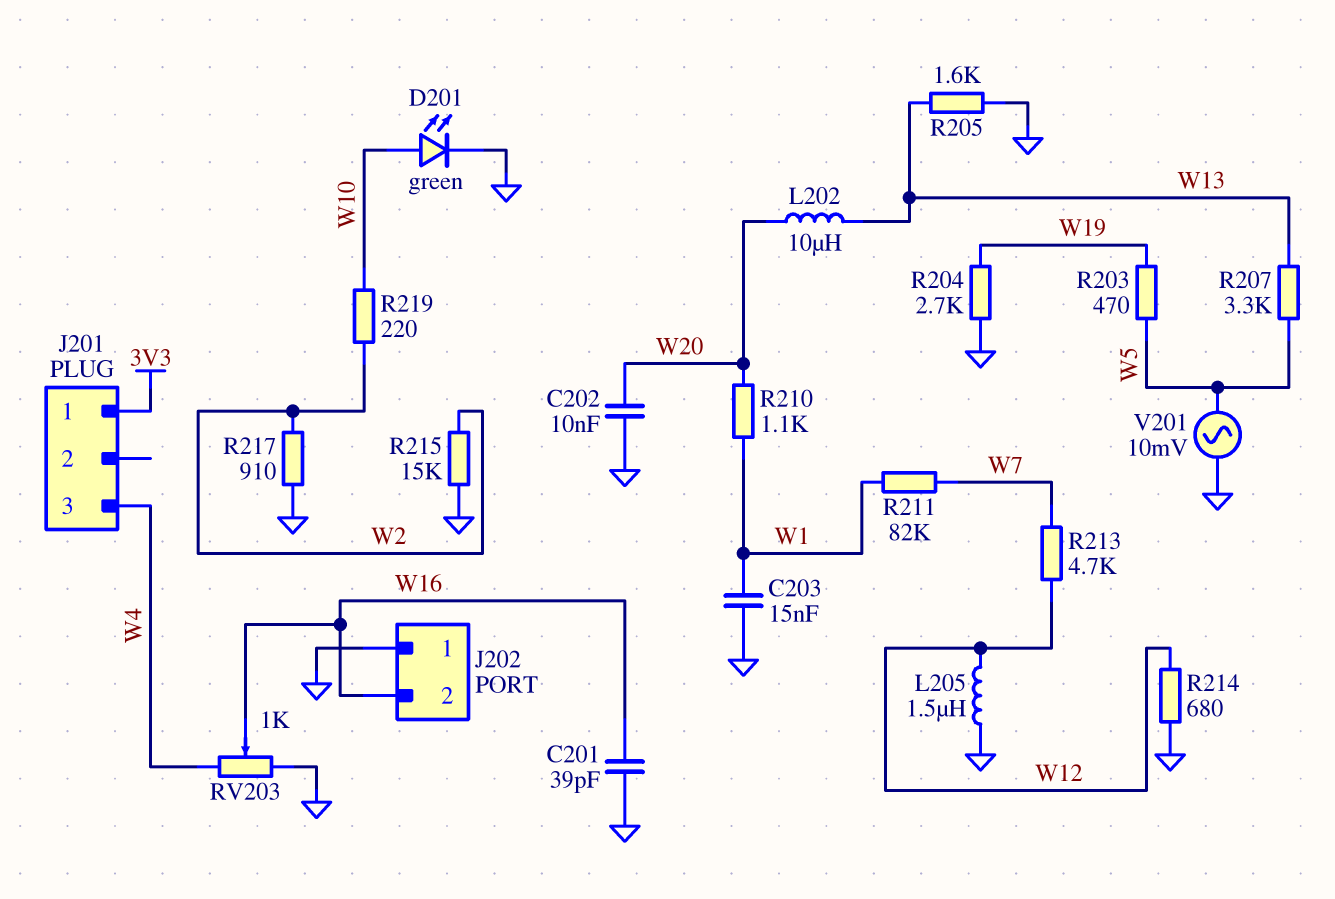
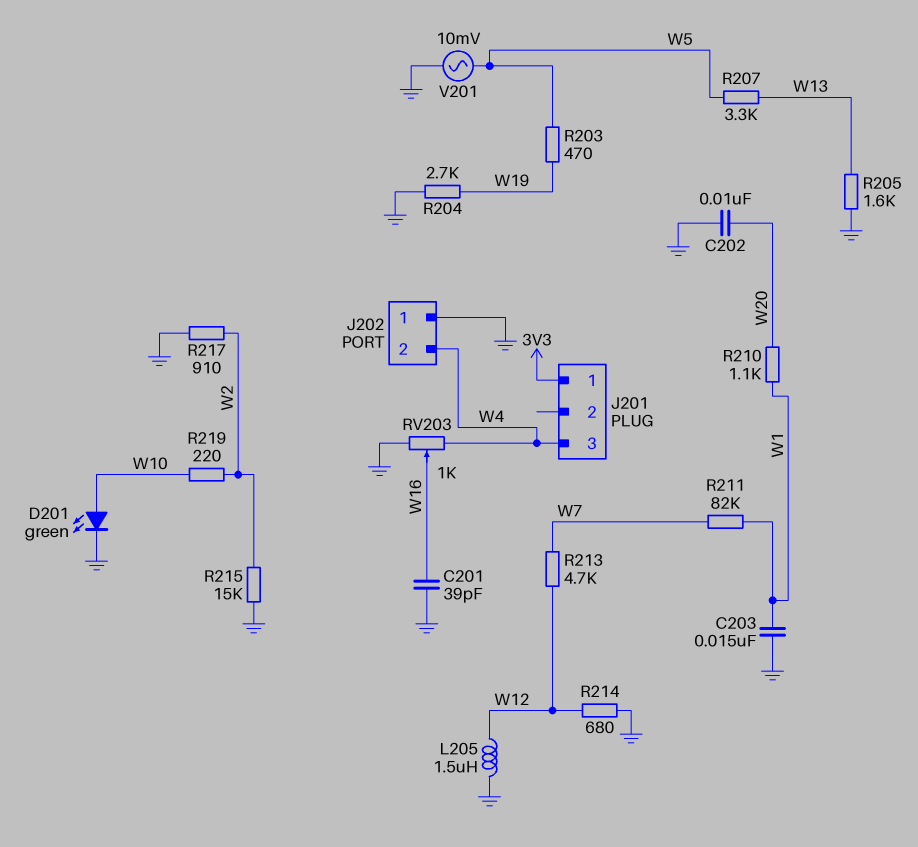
J202 pin 2: W16 -> W4
L202: 10uH (W13, W20) -> none

